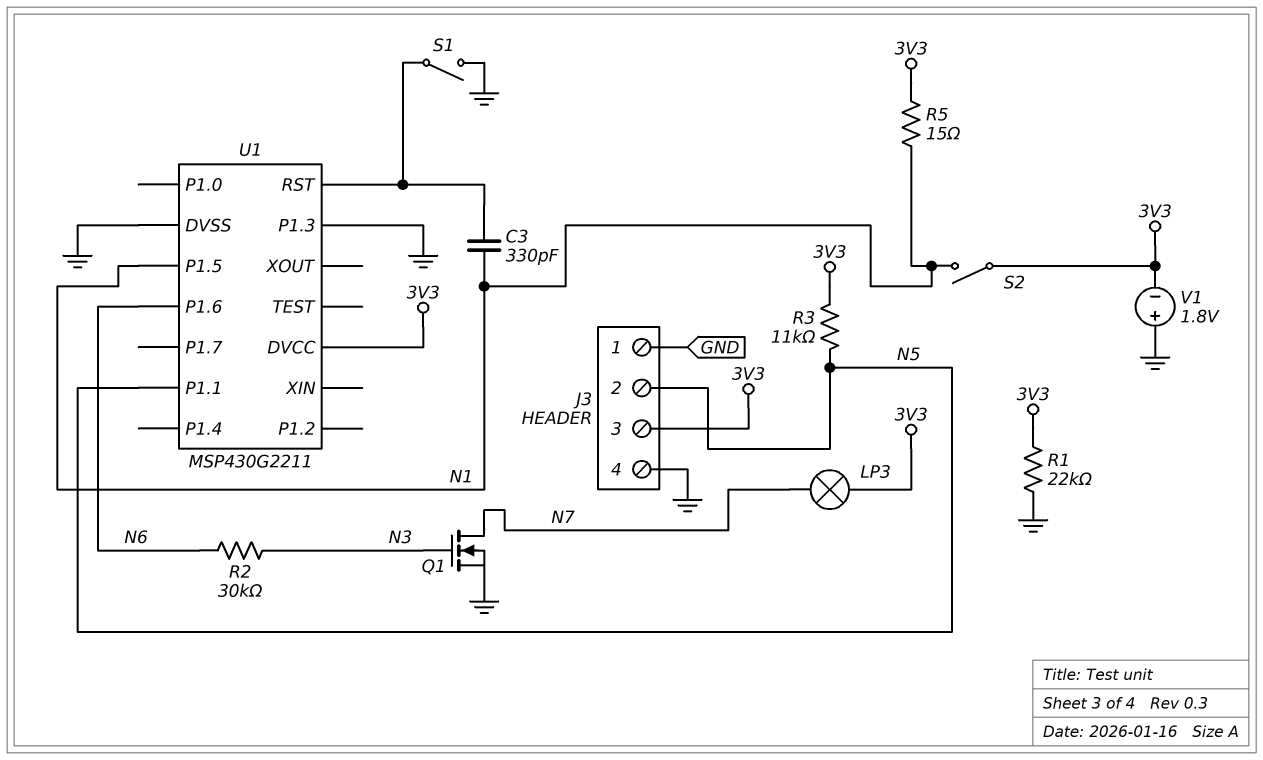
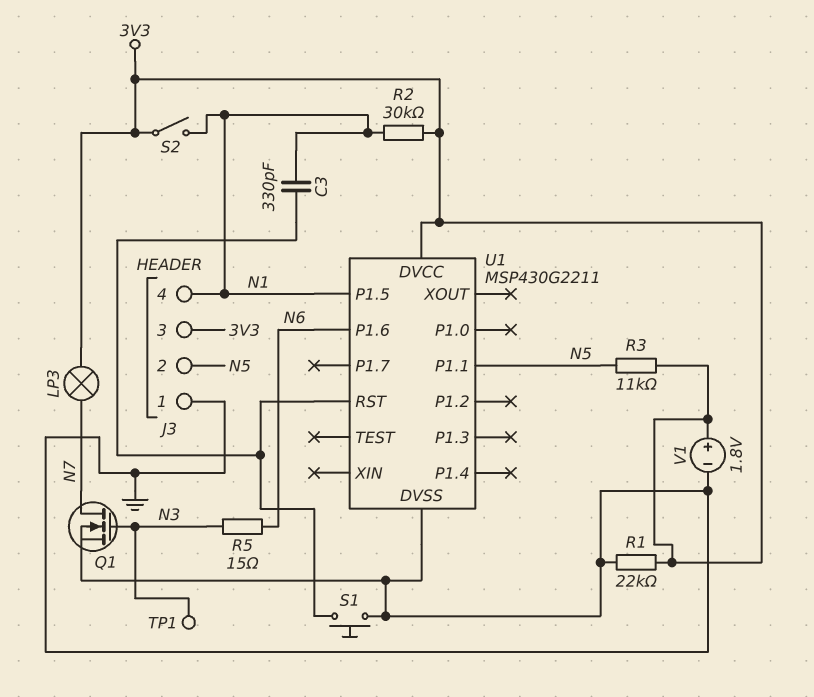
J3 pin 4: GND -> N1
R2: 30k (N3, N6) -> 30k (3V3, N1)
R5: 15 (3V3, N1) -> 15 (N3, N6)
S1: switch (GND, U1/RST) -> button (GND, U1/RST)
TP1: none -> test point (N3)
U1 pin P1.3: GND -> none
V1: 1.8V (plus GND, minus 3V3) -> 1.8V (plus 3V3, minus GND)

